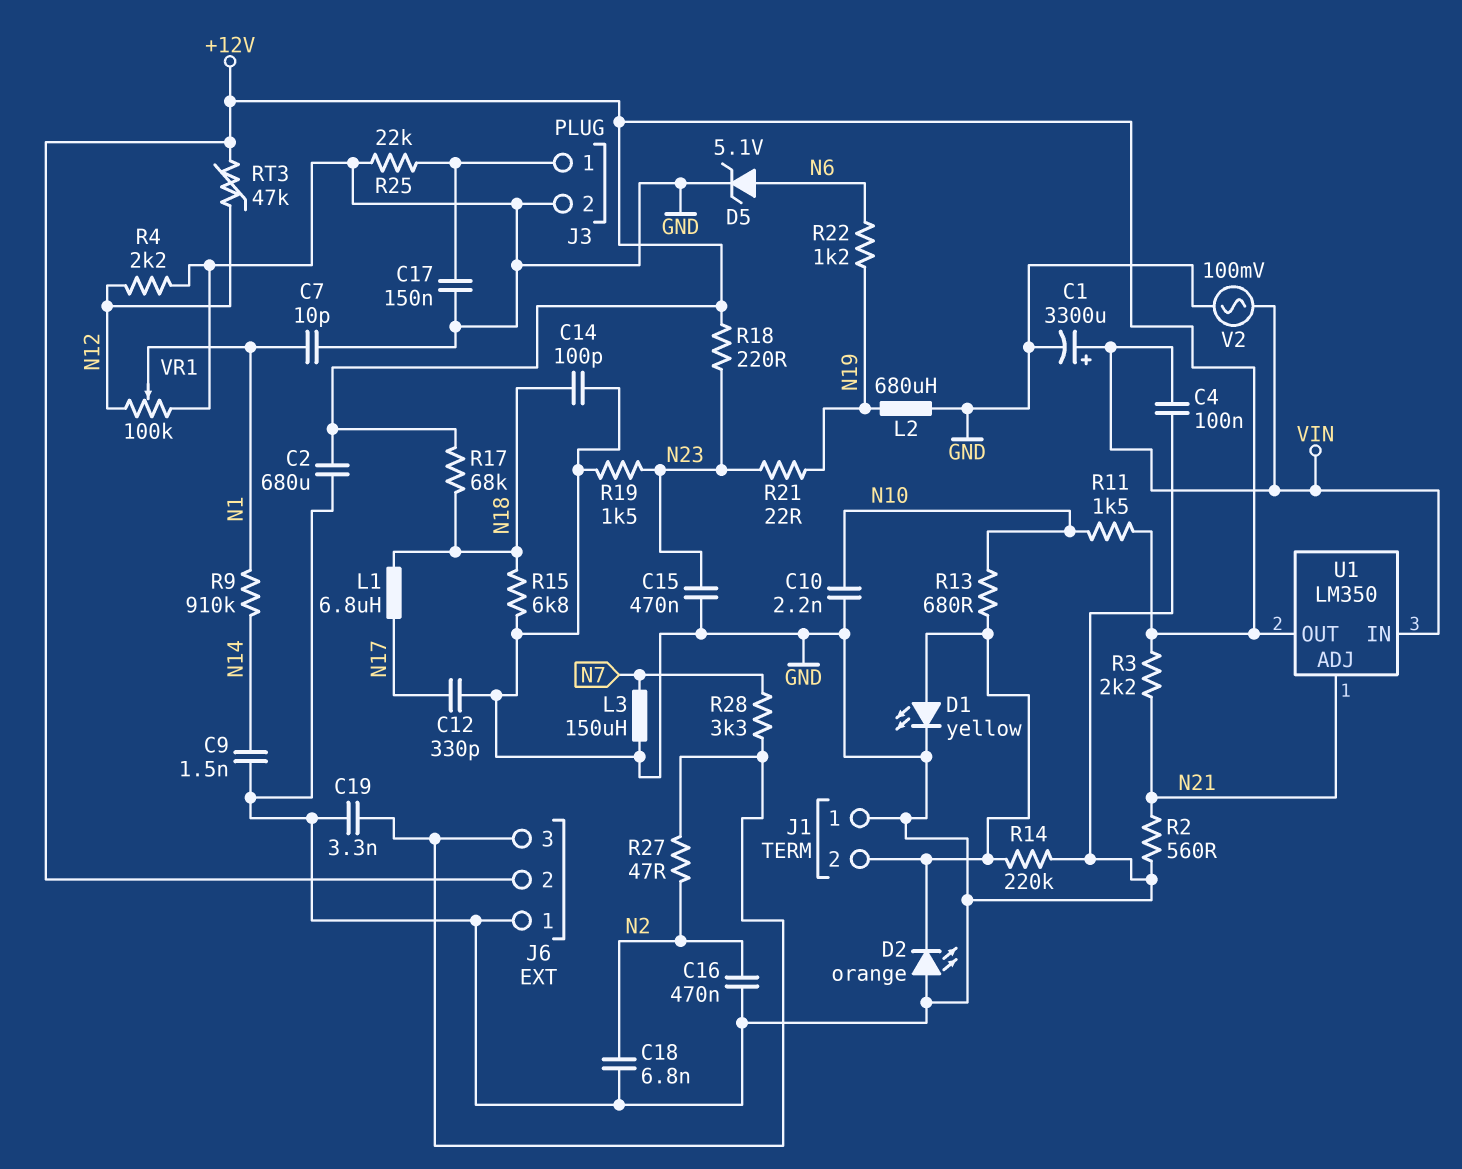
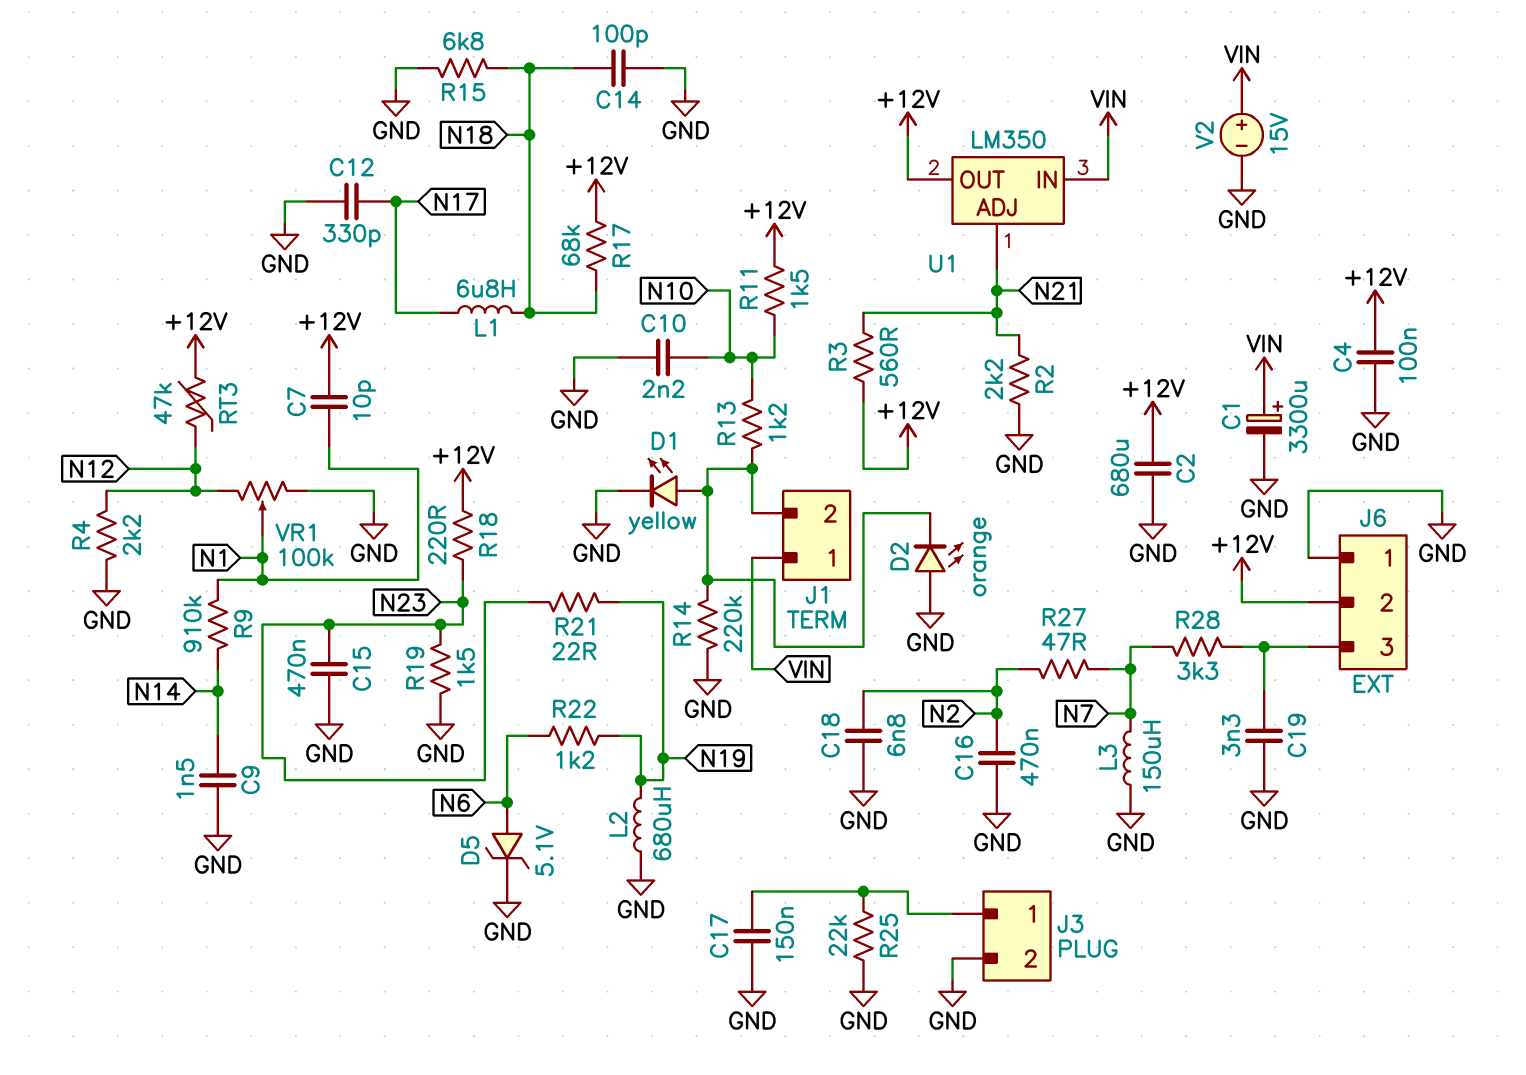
C4: 100nF (GND, VIN) -> 100nF (+12V, GND)
C7: 10pF (GND, N1) -> 10pF (+12V, N1)
J1 pin 1: GND -> VIN
R2: 560 (GND, N21) -> 2.2k (GND, N21)
R3: 2.2k (+12V, N21) -> 560 (+12V, N21)
R13: 680 (J1/2, N10) -> 1.2k (J1/2, N10)
R27: 47 (J6/3, N2) -> 47 (N2, N7)
V2: AC 100mV (GND, VIN) -> 15V (plus VIN, minus GND)

